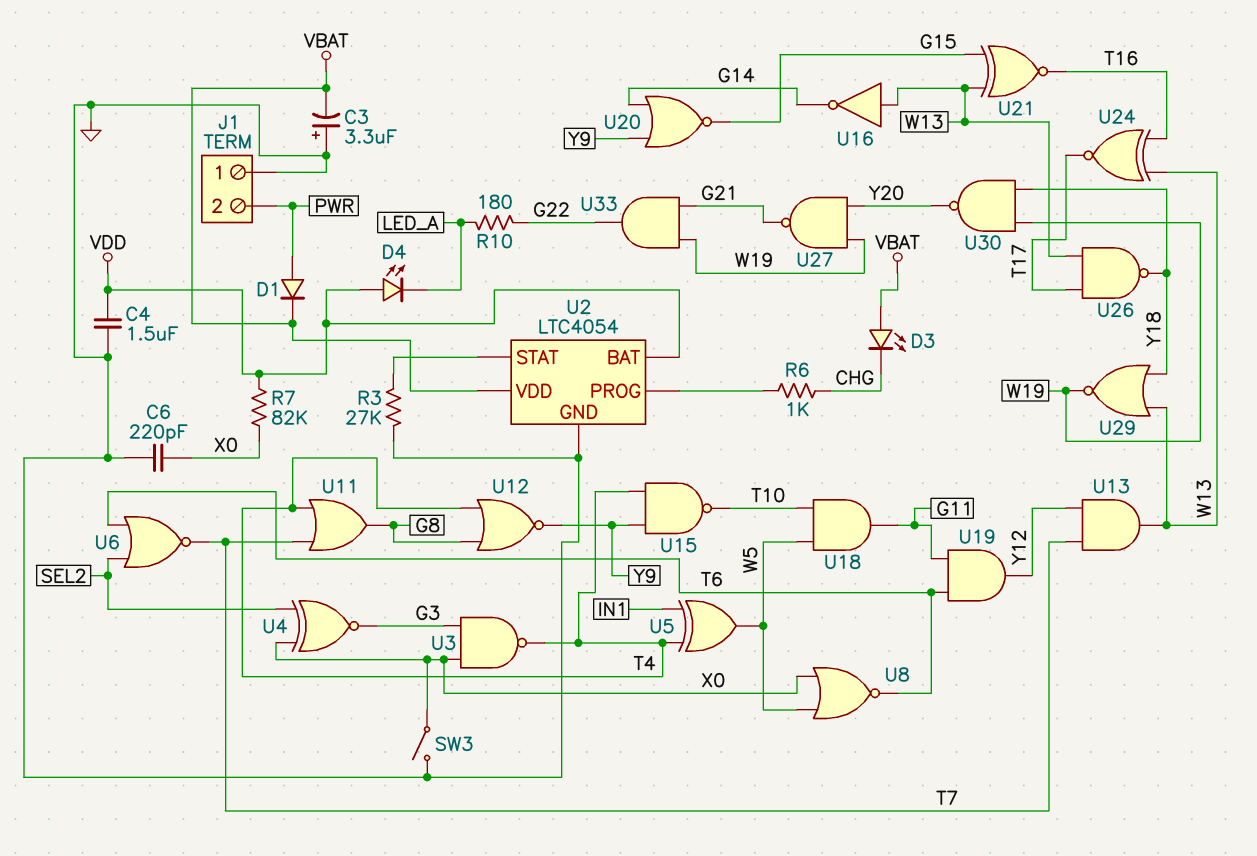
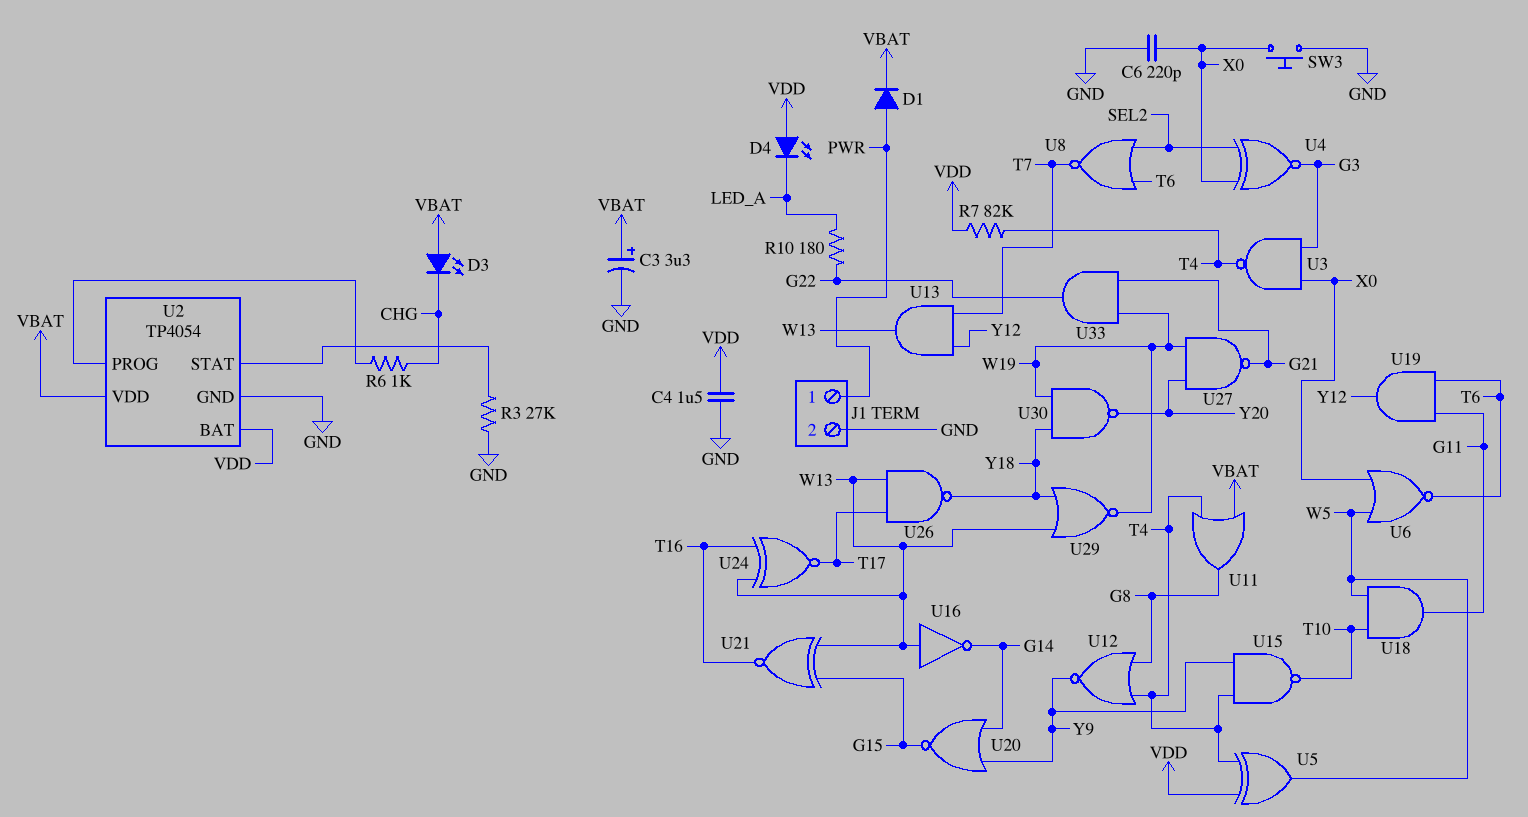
C3: 3.3uF (plus GND, minus VBAT) -> 3.3uF (plus VBAT, minus GND)
J1 pin 1: GND -> PWR
J1 pin 2: PWR -> GND
R7: 82k (VDD, X0) -> 82k (T4, VDD)
SW3: switch (GND, X0) -> button (GND, X0)
U2: LTC4054 -> TP4054
U5: XOR (in IN1, in T4, out W5) -> XOR (in T4, in VDD, out W5)
U6: NOR (in SEL2, in T6, out T7) -> NOR (in W5, in X0, out T6)
U8: NOR (in W5, in X0, out T6) -> NOR (in SEL2, in T6, out T7)
U11: OR (in T4, in T7, out G8) -> OR (in T4, in VBAT, out G8)

